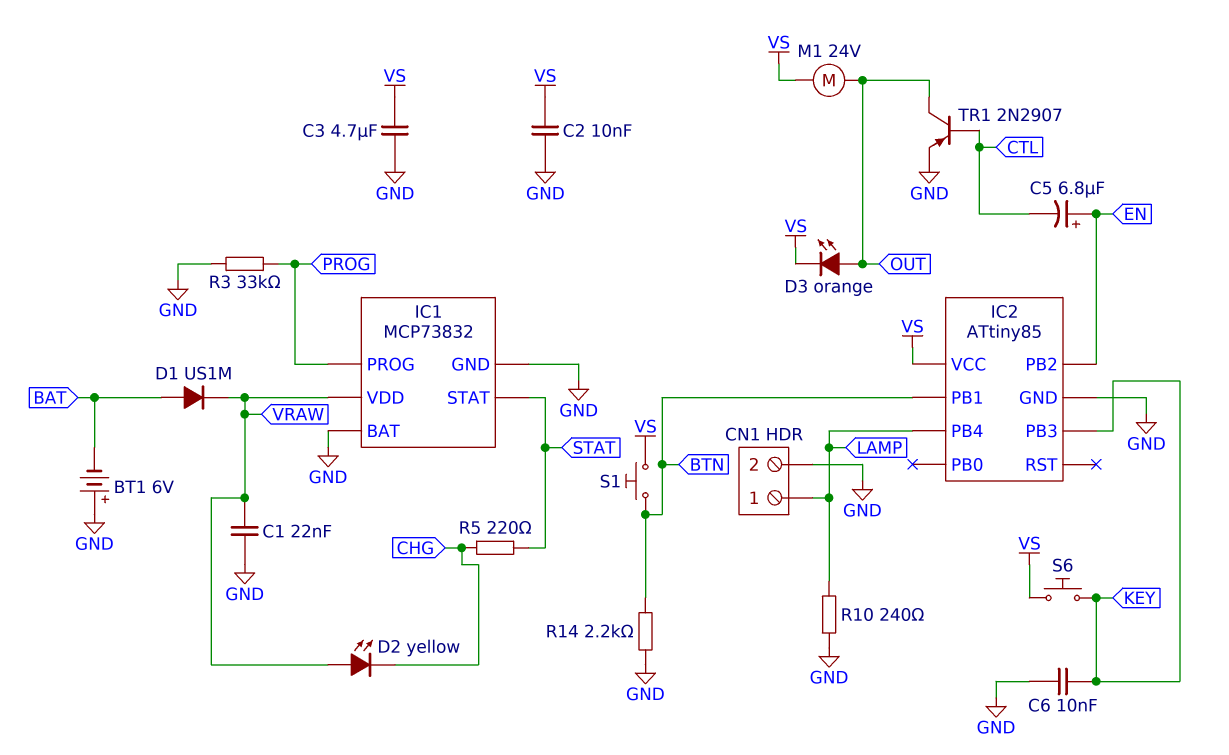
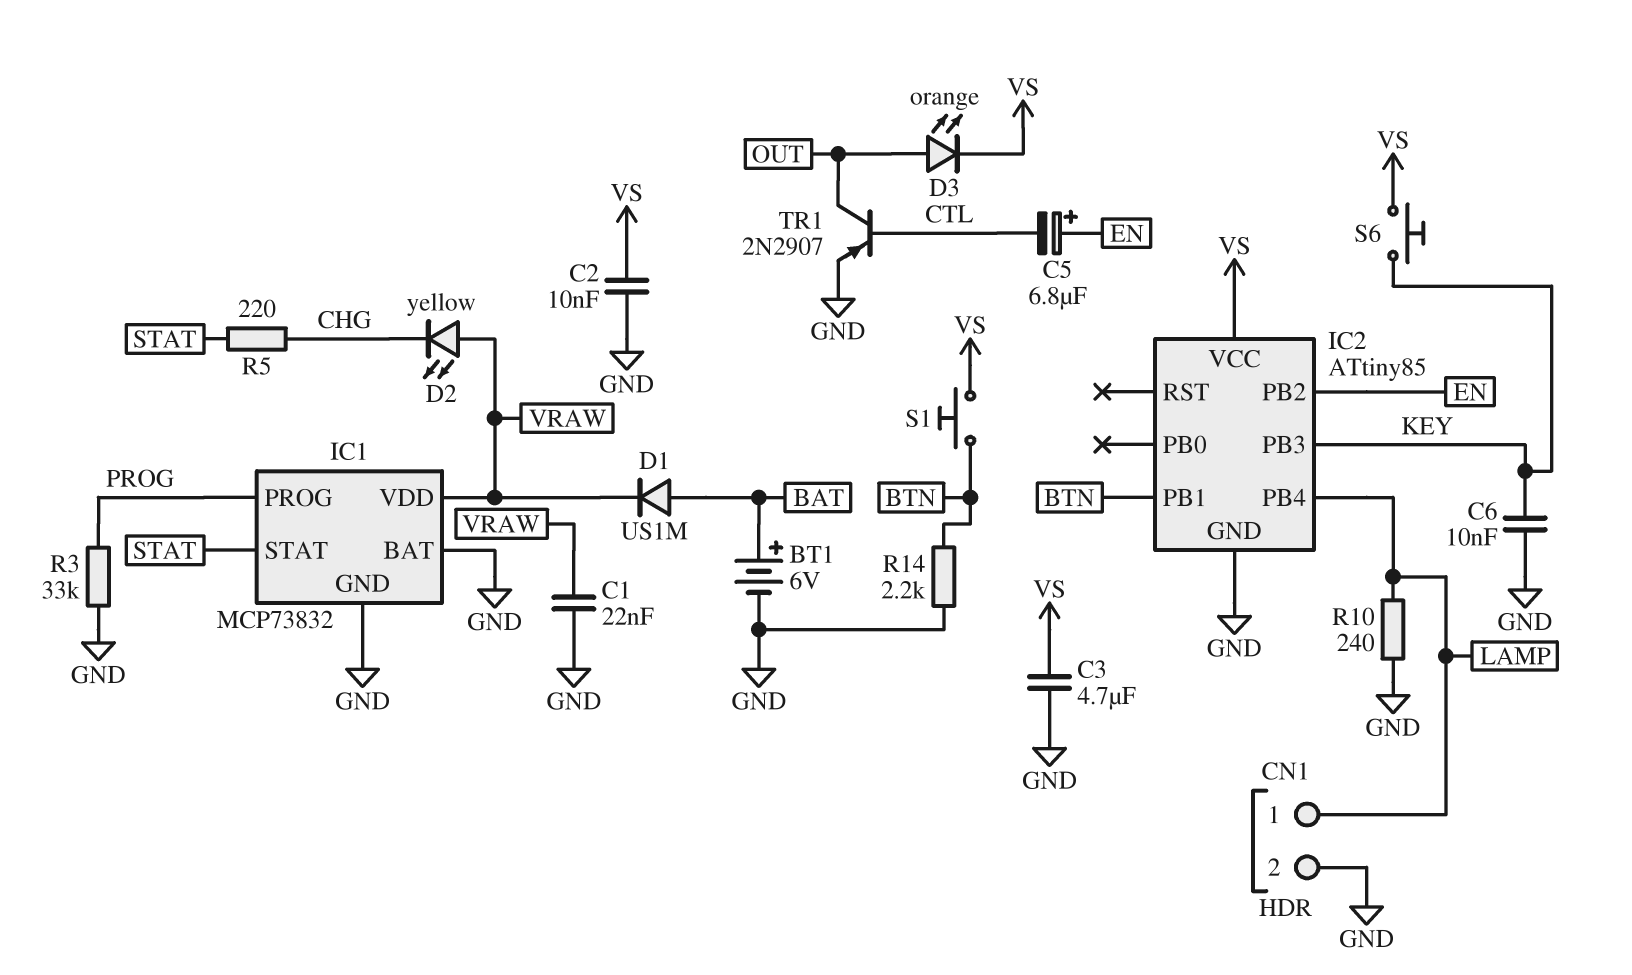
BT1: 6V (plus GND, minus BAT) -> 6V (plus BAT, minus GND)
M1: motor 24V (OUT, VS) -> none

